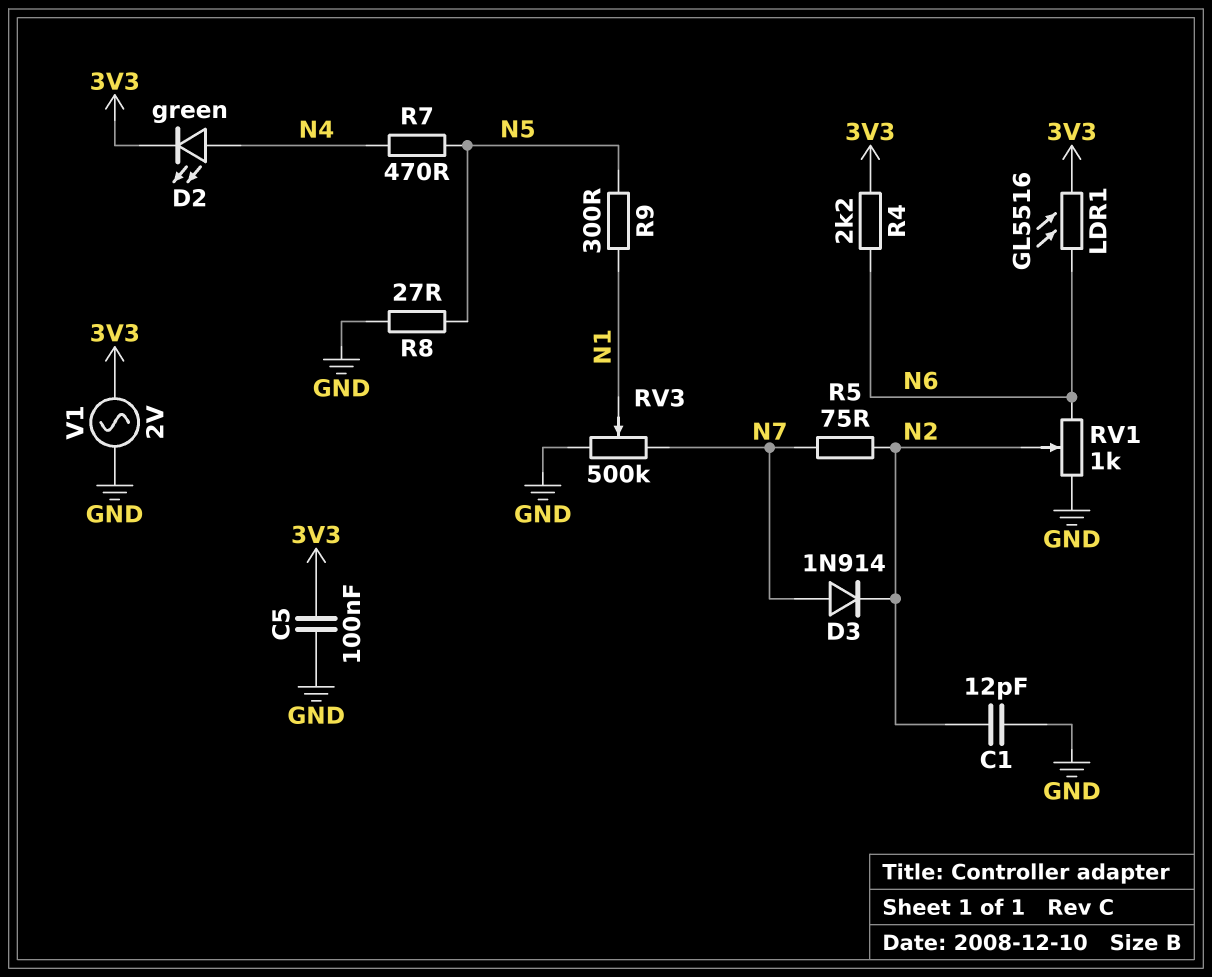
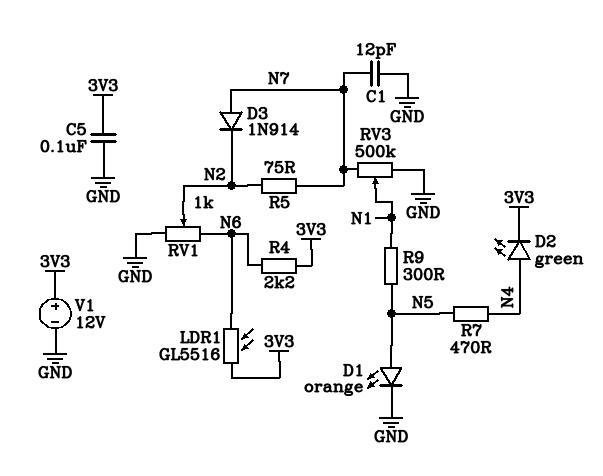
C1: 12pF (GND, N2) -> 12pF (GND, N7)
D1: none -> LED orange (A N5, K GND)
R8: 27 (GND, N5) -> none
V1: AC 2V (3V3, GND) -> 12V (plus 3V3, minus GND)

